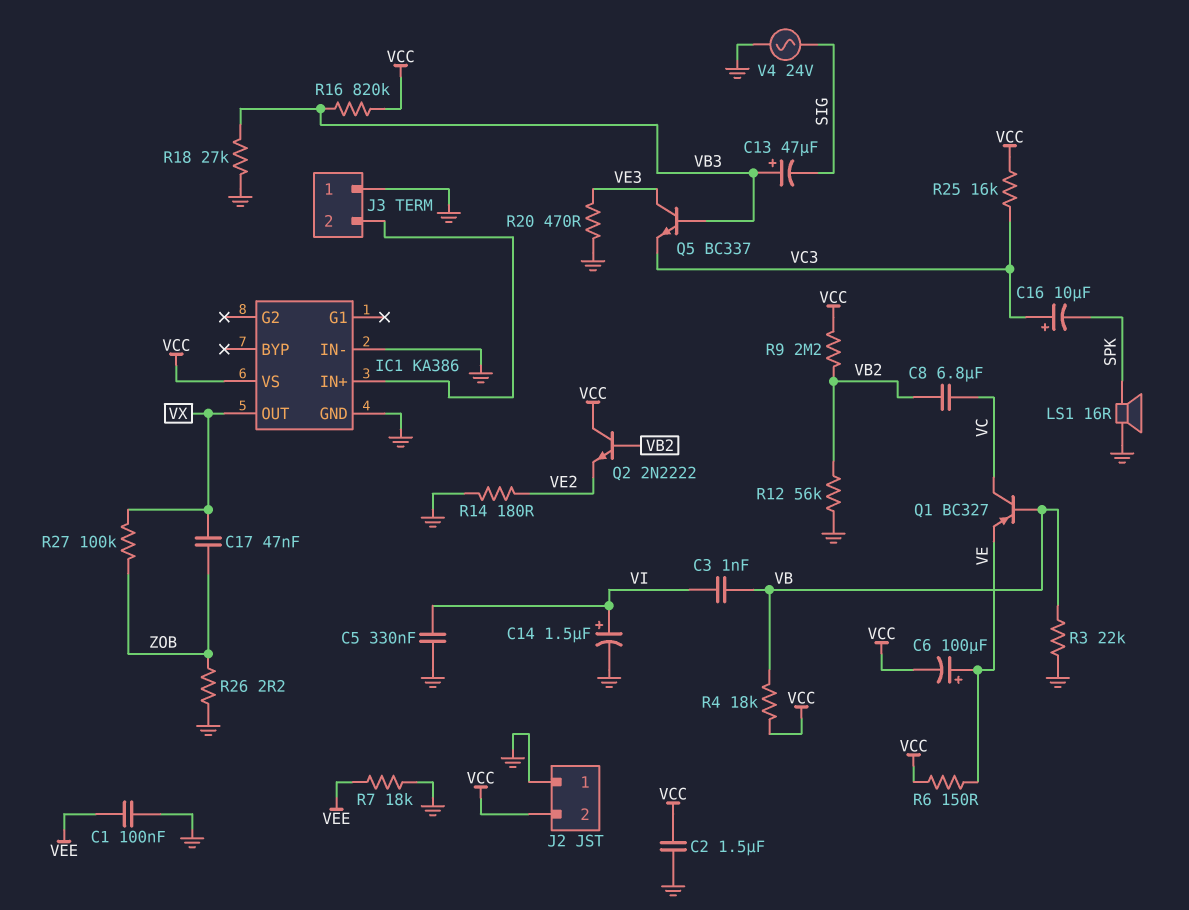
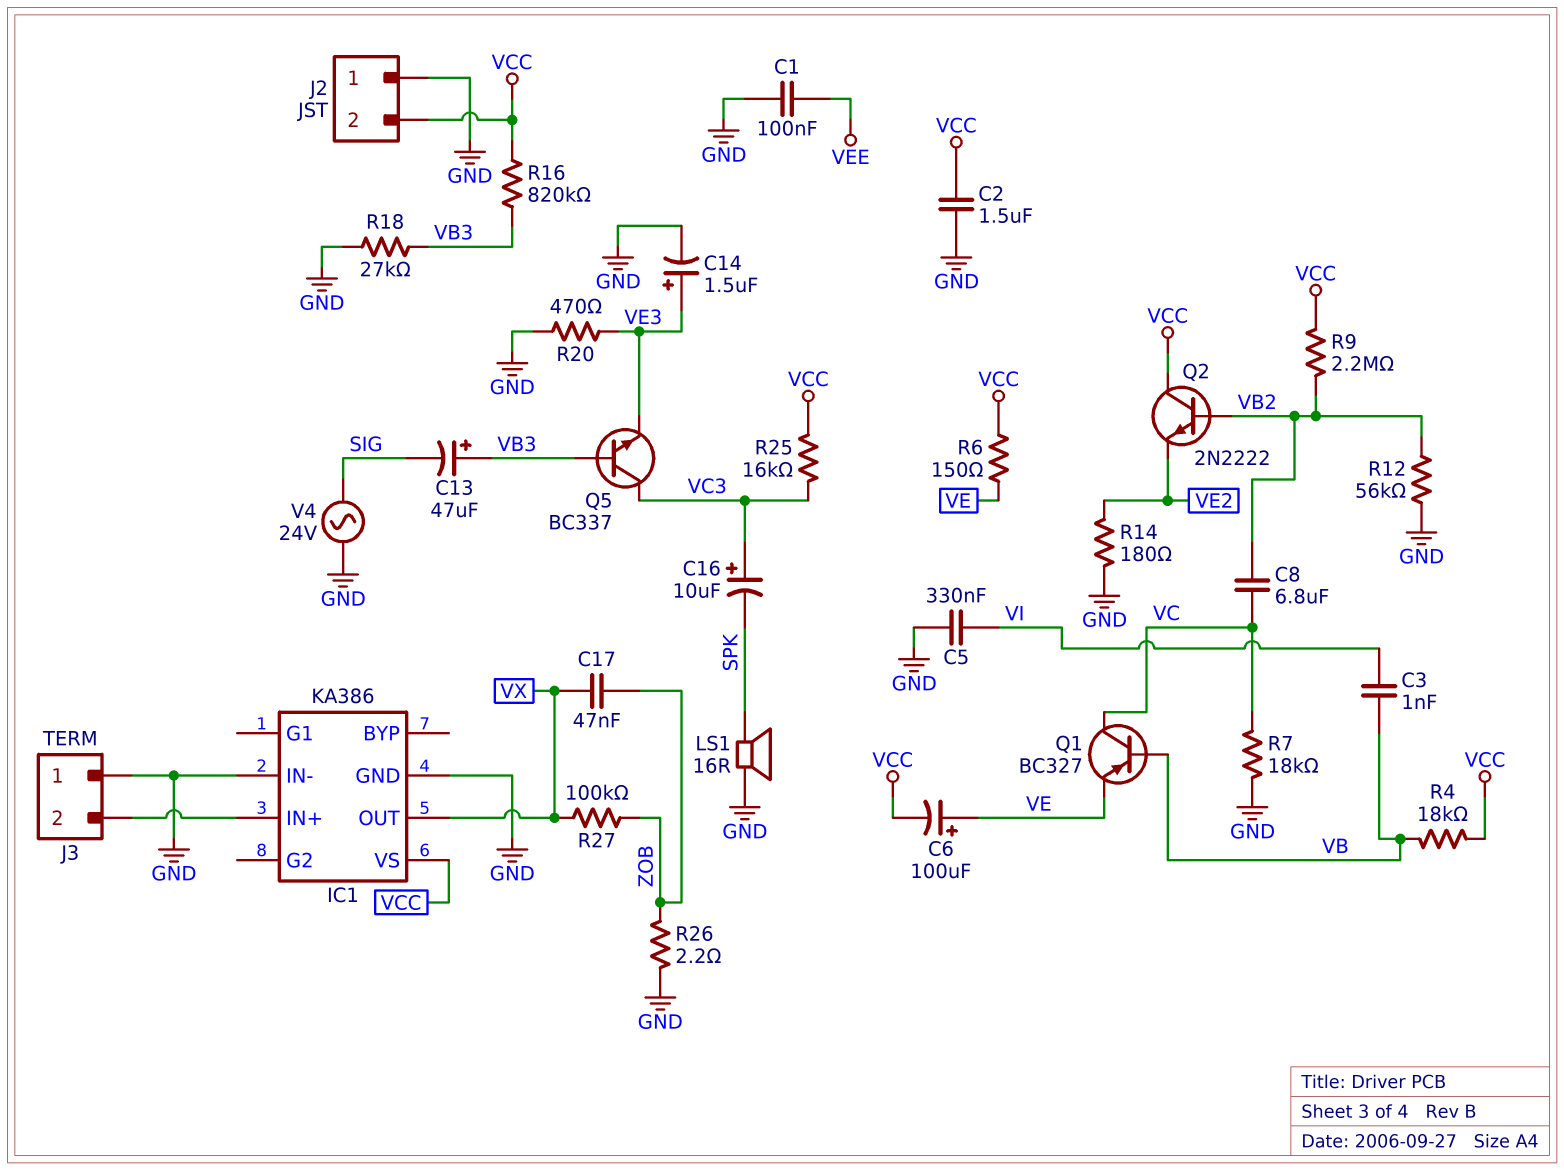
C14: 1.5uF (plus VI, minus GND) -> 1.5uF (plus VE3, minus GND)
Q5: NPN BC337 (B VB3, C VE3, E VC3) -> NPN BC337 (B VB3, C VC3, E VE3)
R3: 22k (GND, VB) -> none
R7: 18k (GND, VEE) -> 18k (GND, VC)

